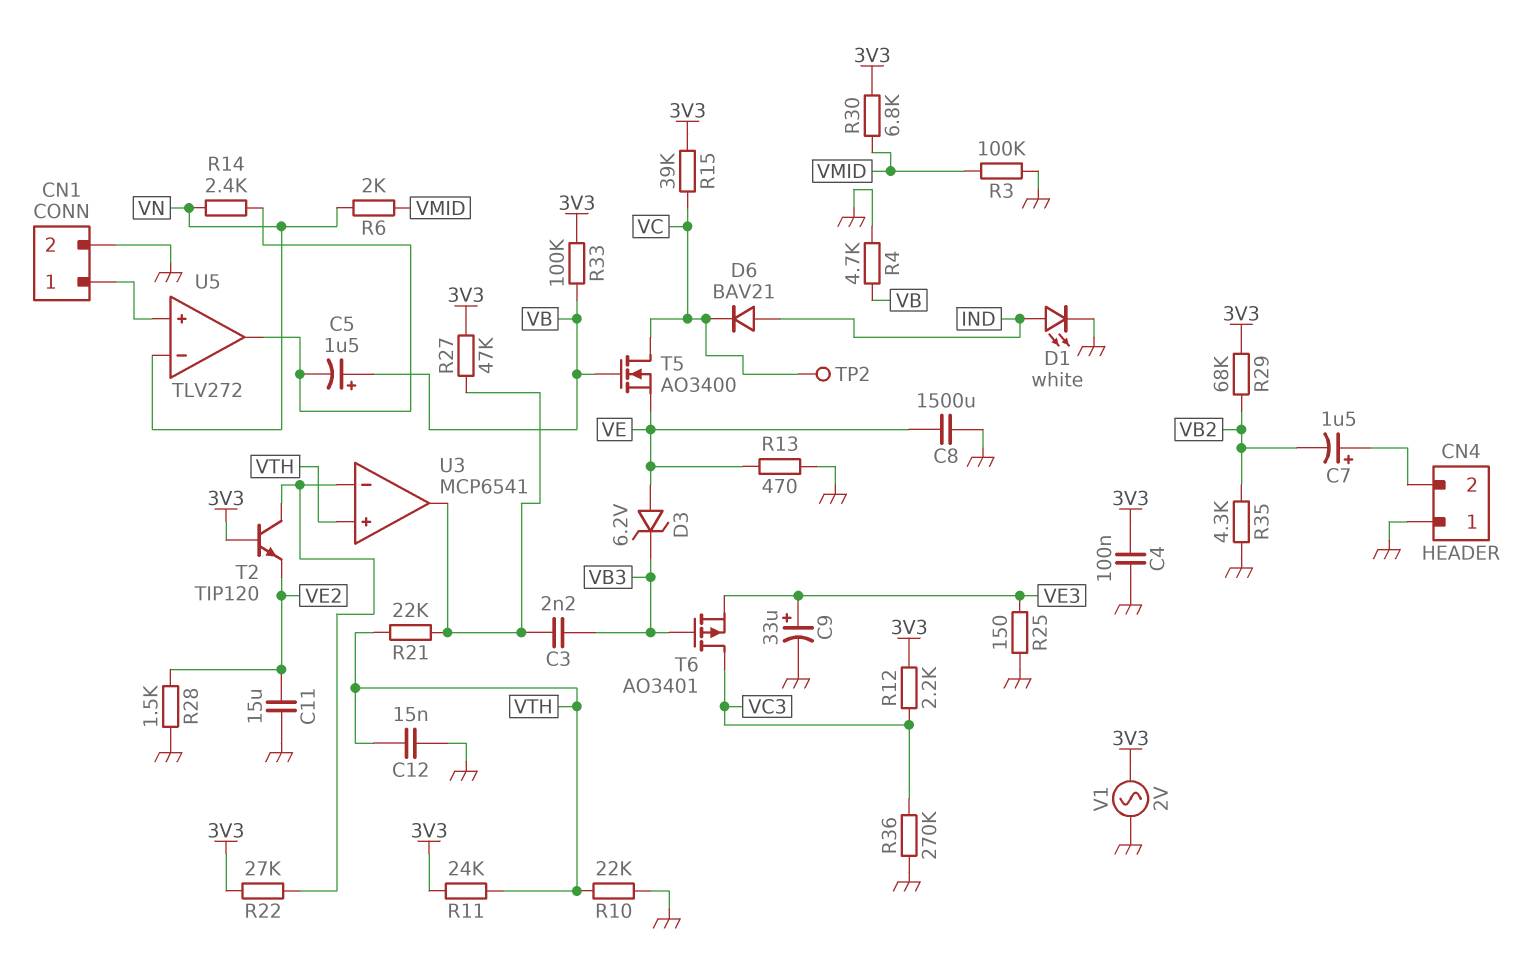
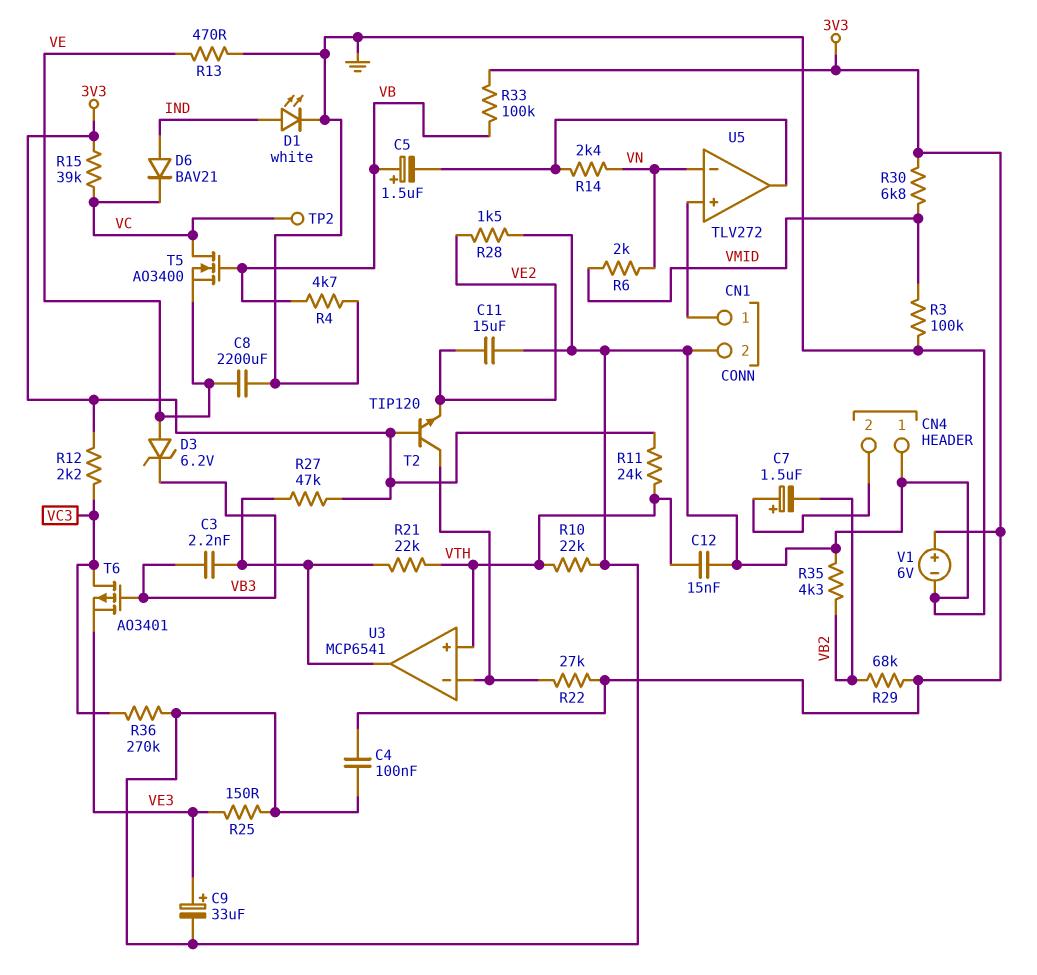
C8: 1500uF (GND, VE) -> 2200uF (GND, VE)
V1: AC 2V (3V3, GND) -> 6V (plus 3V3, minus GND)

